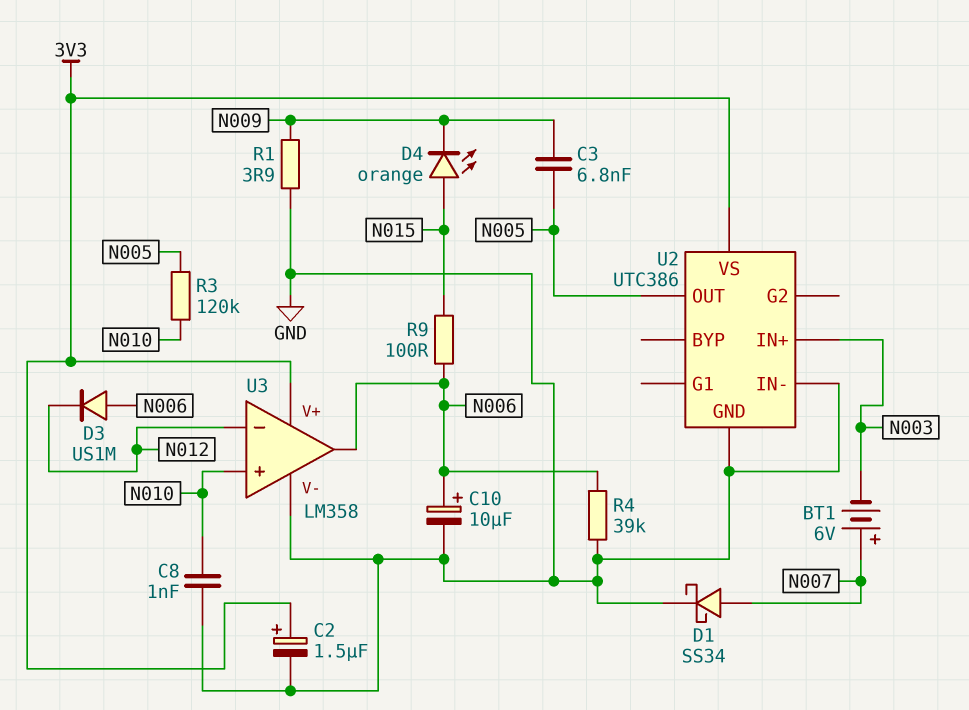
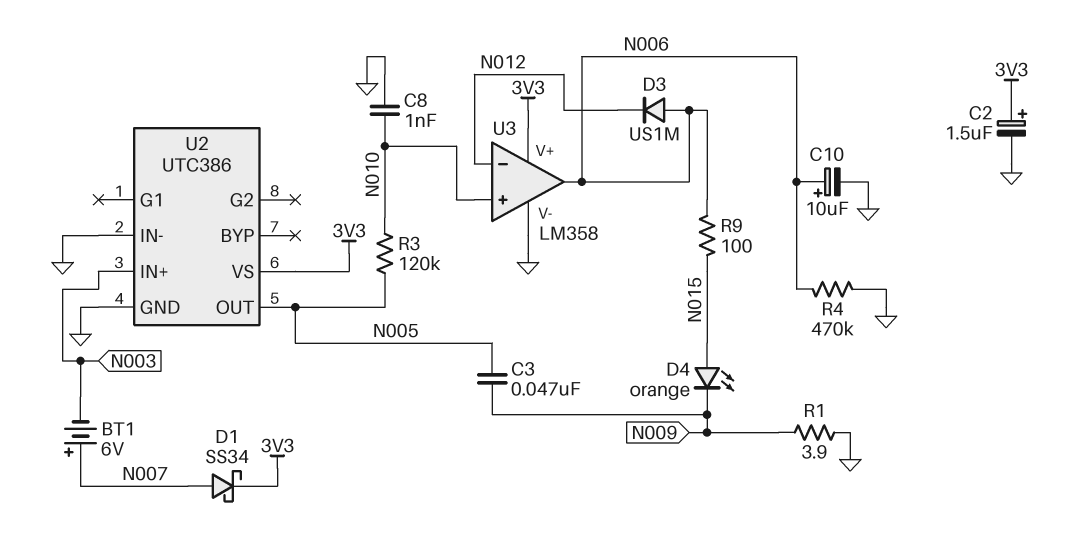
C3: 6.8nF (N005, N009) -> 47nF (N005, N009)
D1: schottky SS34 (A N007, K GND) -> schottky SS34 (A N007, K 3V3)
R4: 39k (GND, N006) -> 470k (GND, N006)

